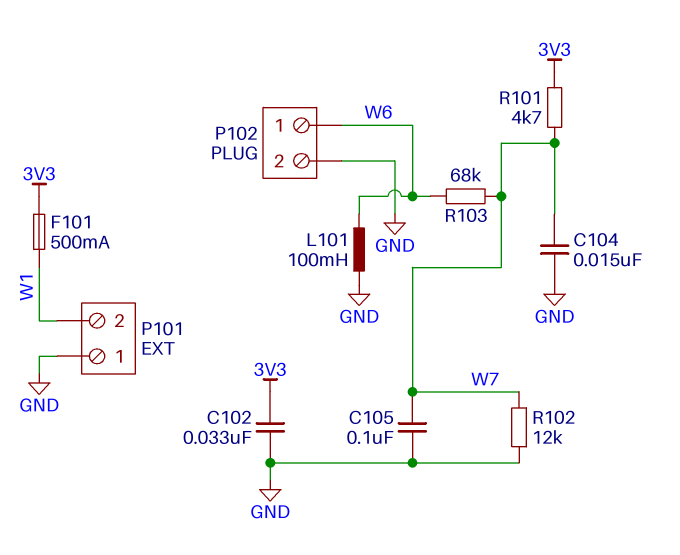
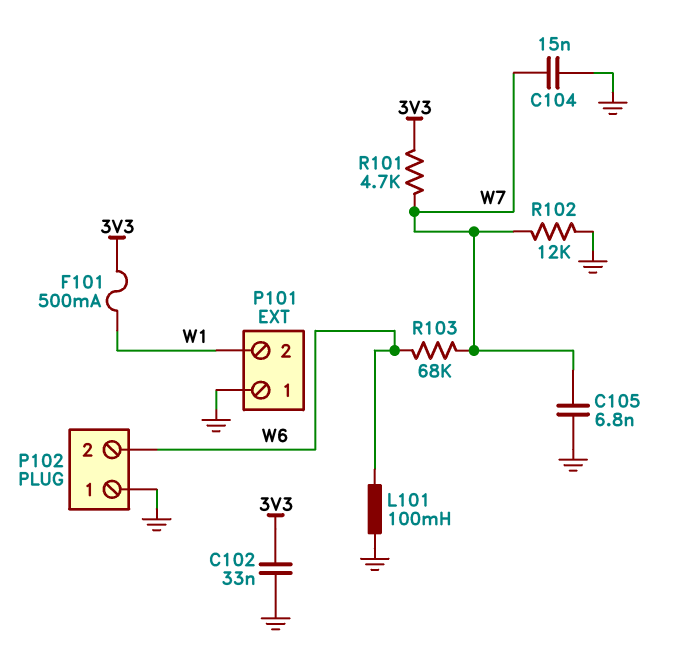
C105: 100nF (GND, W7) -> 6.8nF (GND, W7)
P102 pin 1: W6 -> GND
P102 pin 2: GND -> W6

